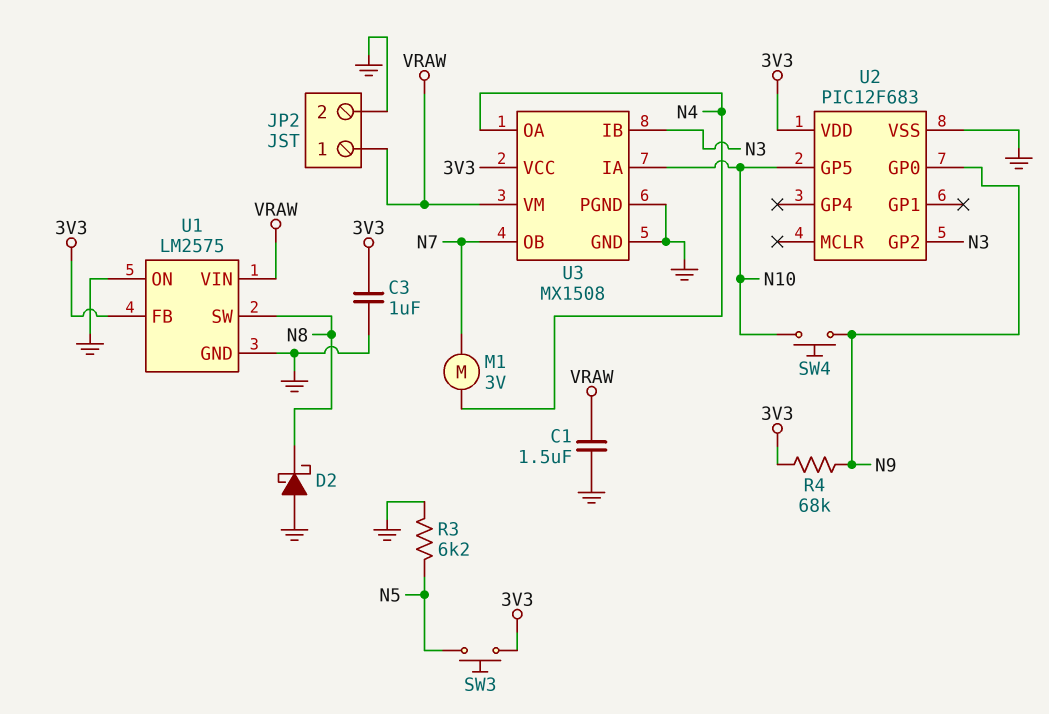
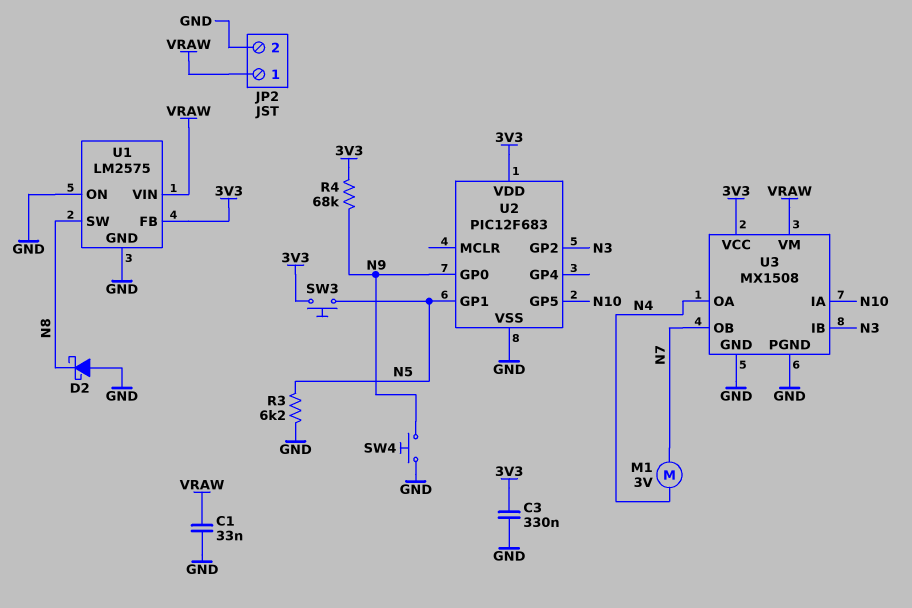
C1: 1.5uF (GND, VRAW) -> 33nF (GND, VRAW)
C3: 1uF (3V3, GND) -> 330nF (3V3, GND)
SW4: button (N9, N10) -> button (GND, N9)
U2 pin GP1: none -> N5

